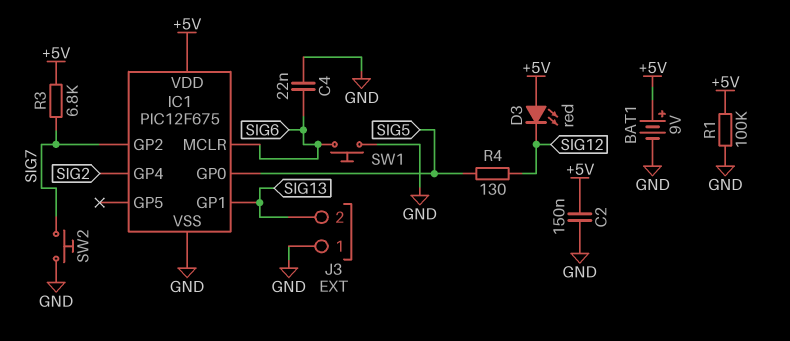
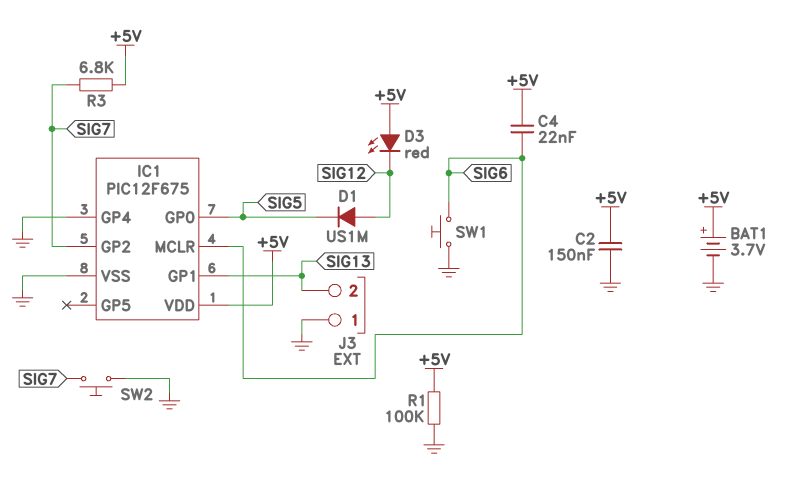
BAT1: 9V (plus +5V, minus GND) -> 3.7V (plus +5V, minus GND)
C4: 22nF (GND, SIG6) -> 22nF (+5V, SIG6)
D1: none -> diode US1M (A SIG12, K SIG5)
IC1 pin GP4: SIG2 -> GND
R4: 130 (SIG5, SIG12) -> none

